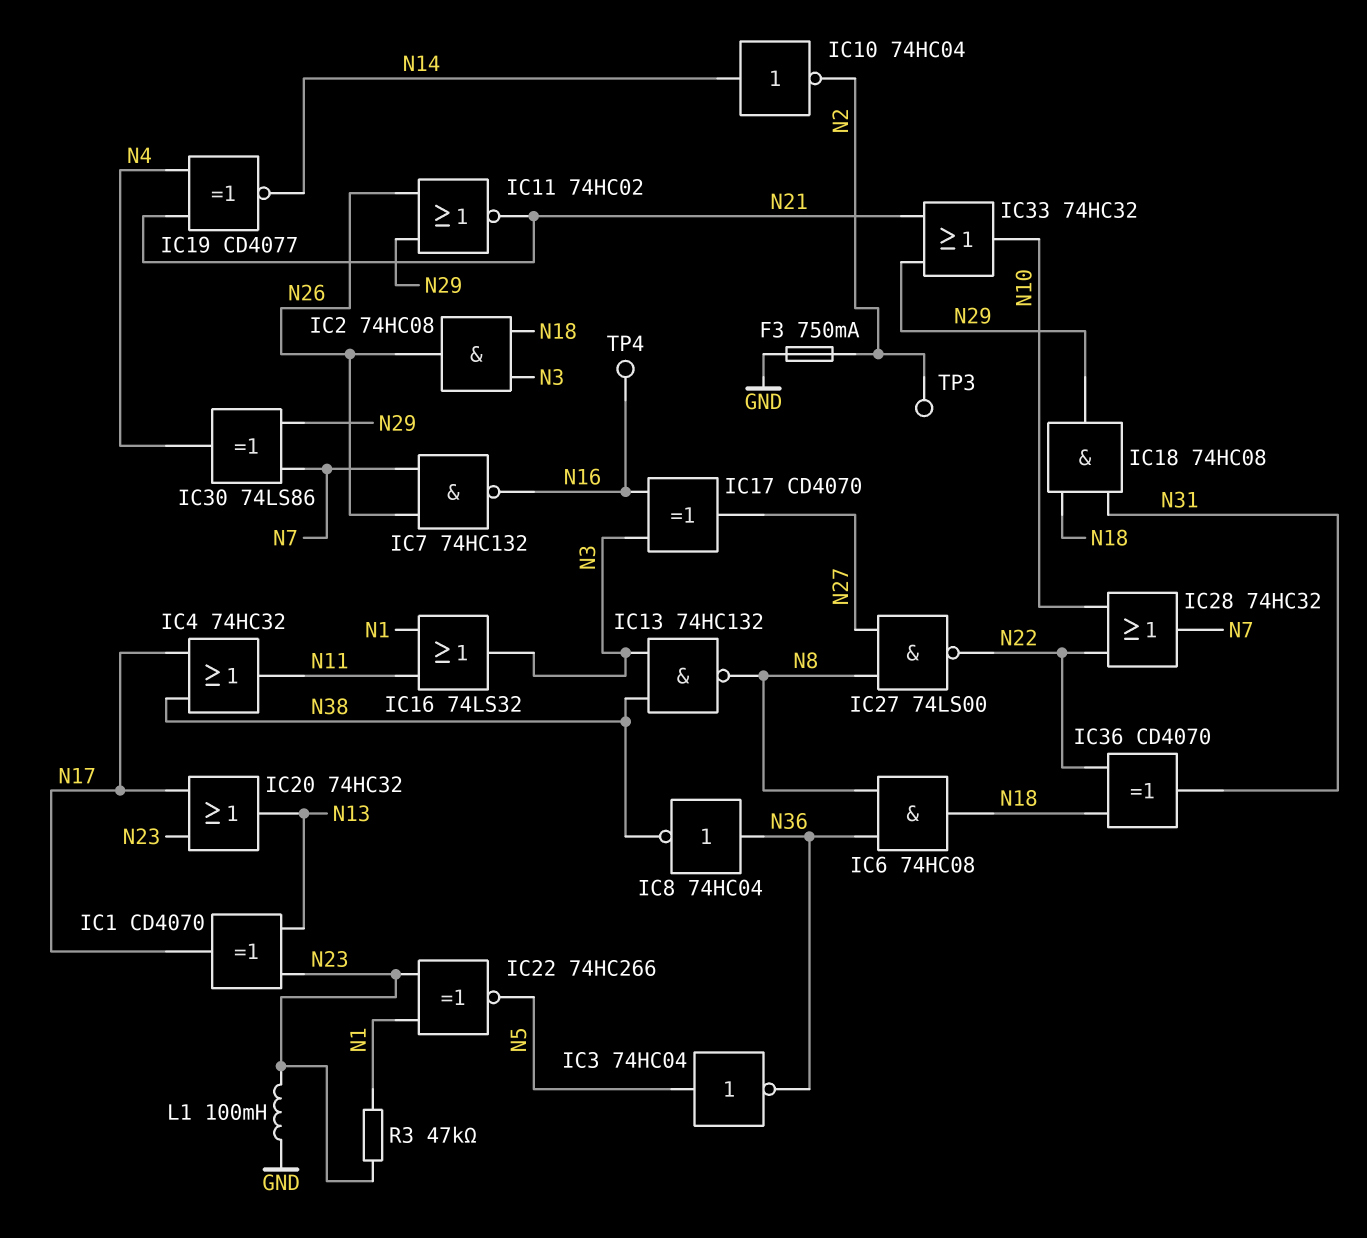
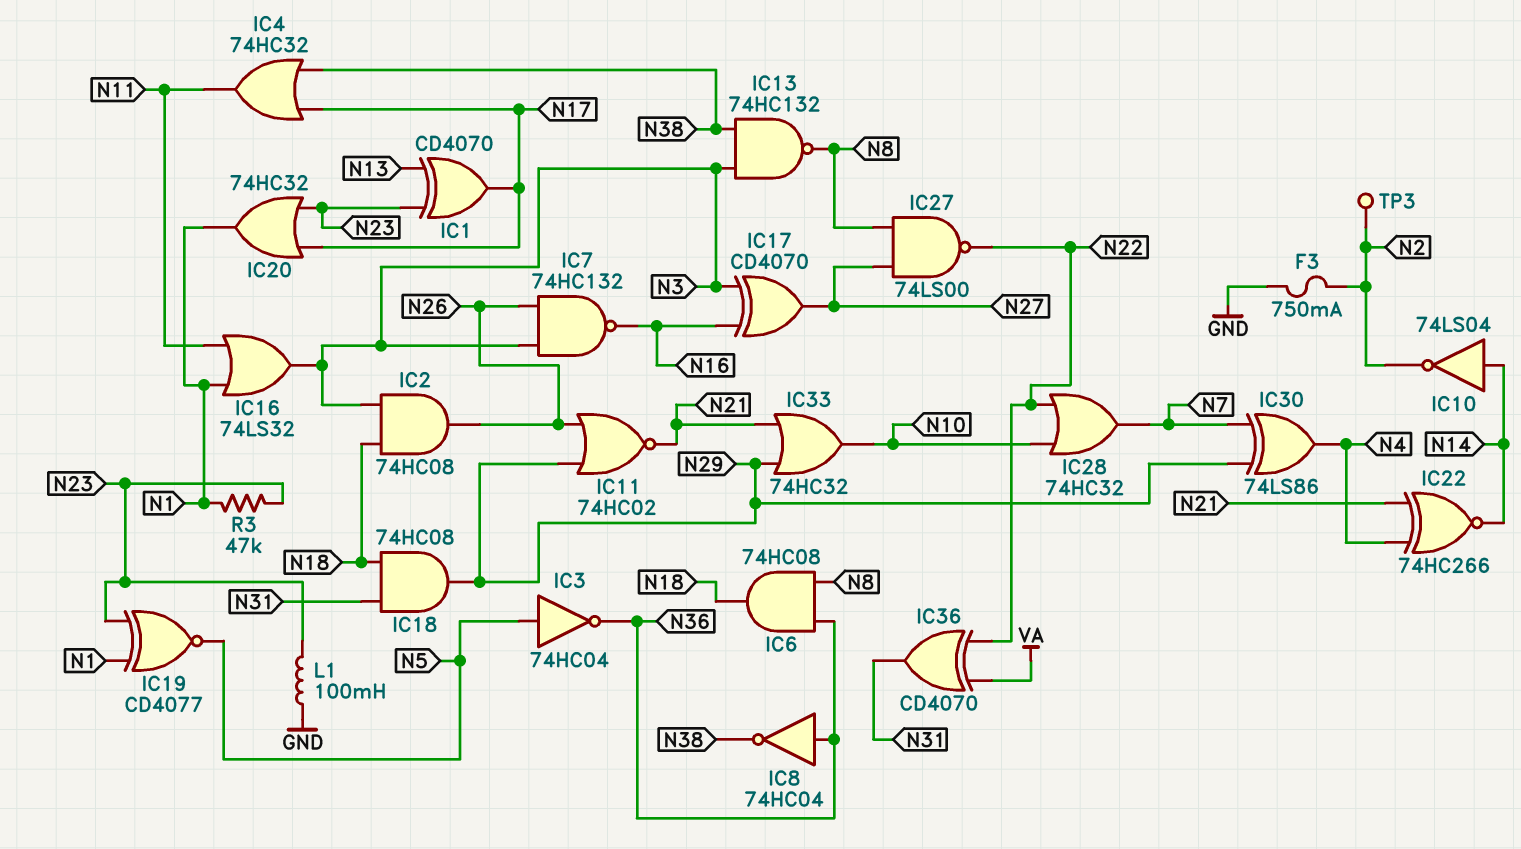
IC7: NAND 74HC132 (in N7, in N26, out N16) -> NAND 74HC132 (in N3, in N26, out N16)
IC10: NOT 74HC04 (in N14, out N2) -> NOT 74LS04 (in N14, out N2)
IC19: XNOR CD4077 (in N4, in N21, out N14) -> XNOR CD4077 (in N1, in N23, out N5)
IC20: OR 74HC32 (in N17, in N23, out N13) -> OR 74HC32 (in N17, in N23, out N1)
IC22: XNOR 74HC266 (in N1, in N23, out N5) -> XNOR 74HC266 (in N4, in N21, out N14)
IC36: XOR CD4070 (in N18, in N22, out N31) -> XOR CD4070 (in N22, in VA, out N31)
TP4: test point (N16) -> none

